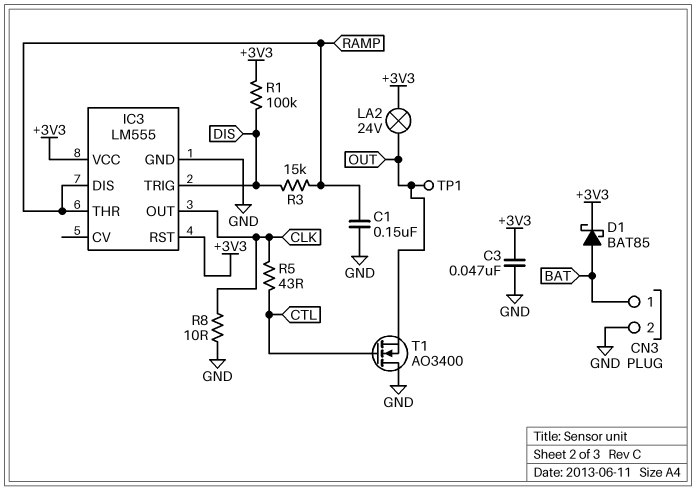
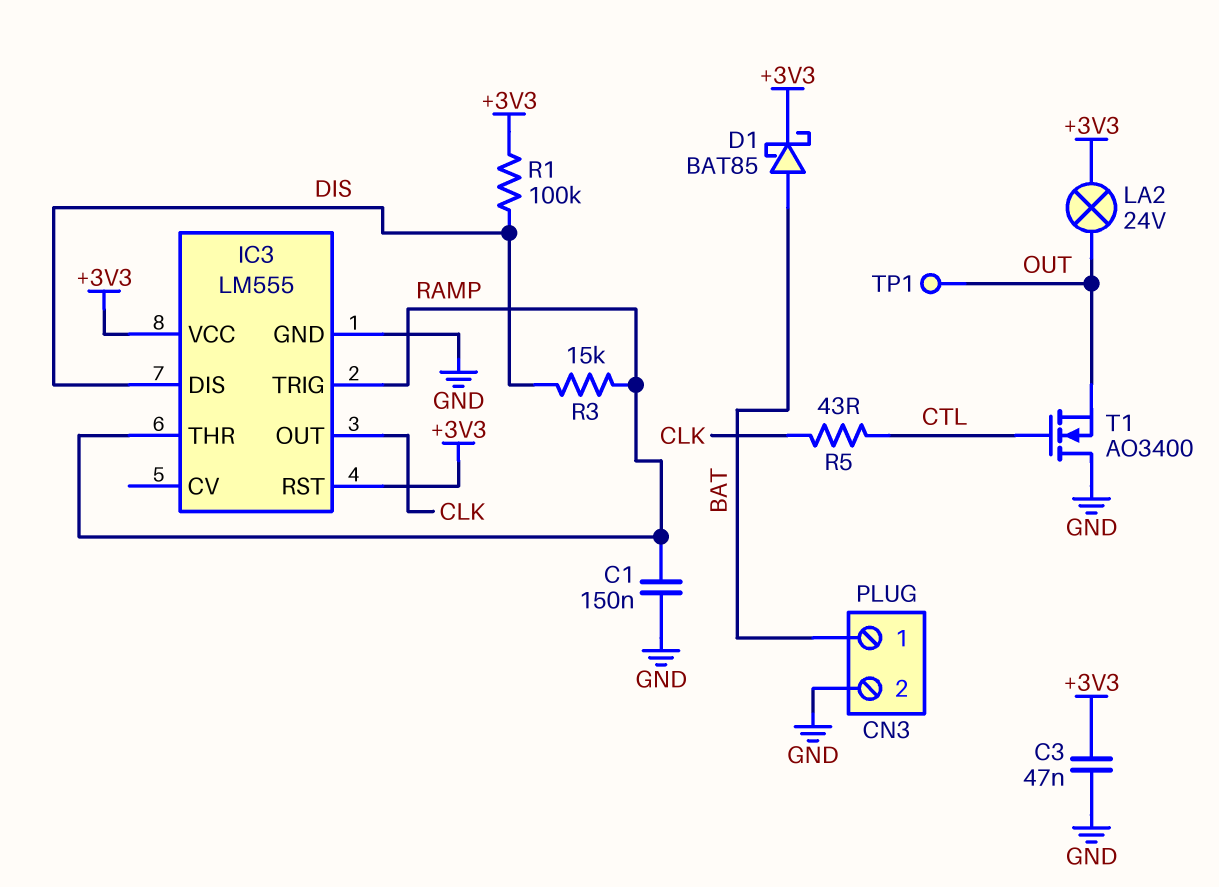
IC3 pin DIS: RAMP -> DIS
IC3 pin TRIG: DIS -> RAMP
R8: 10 (CLK, GND) -> none

